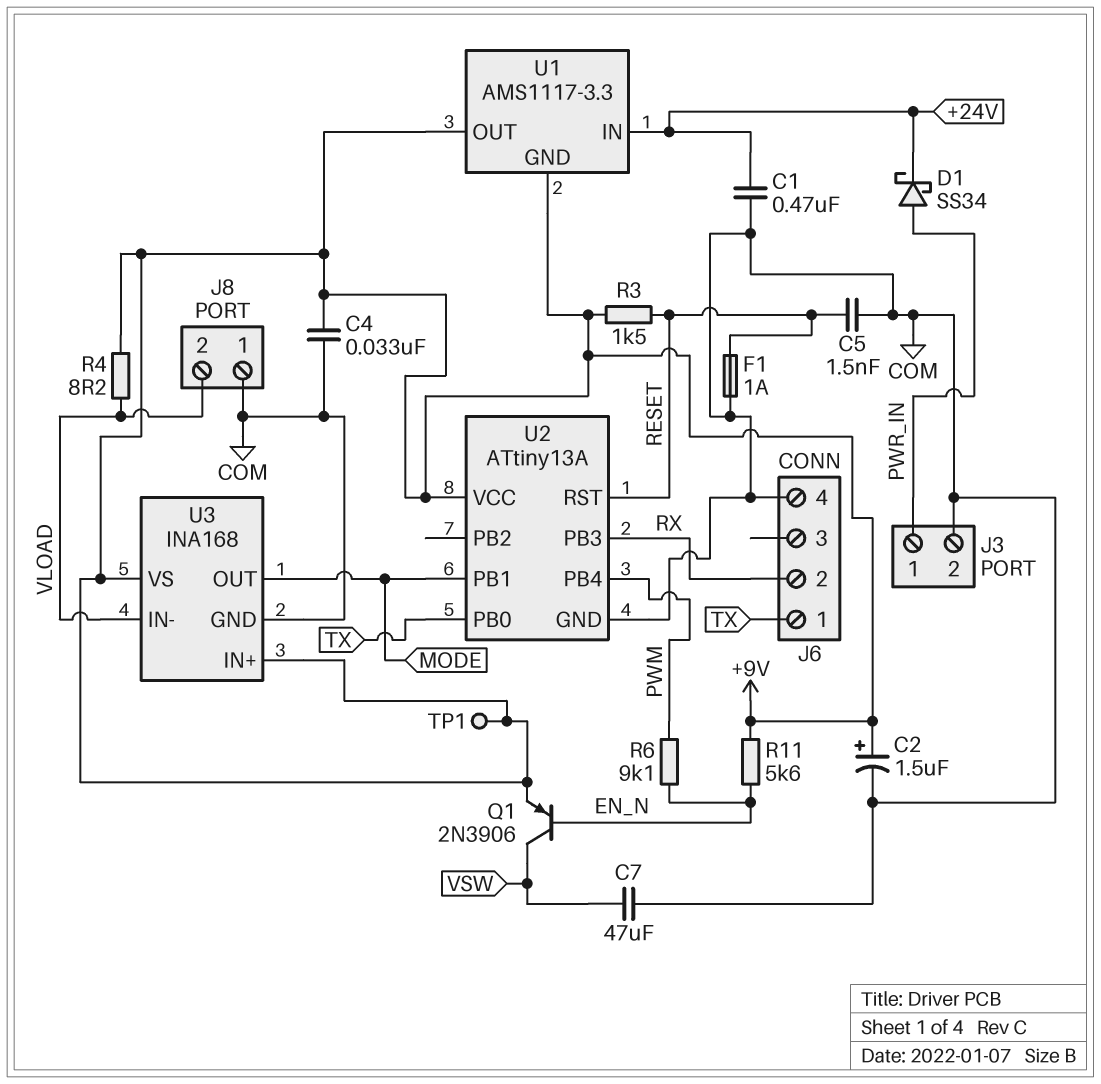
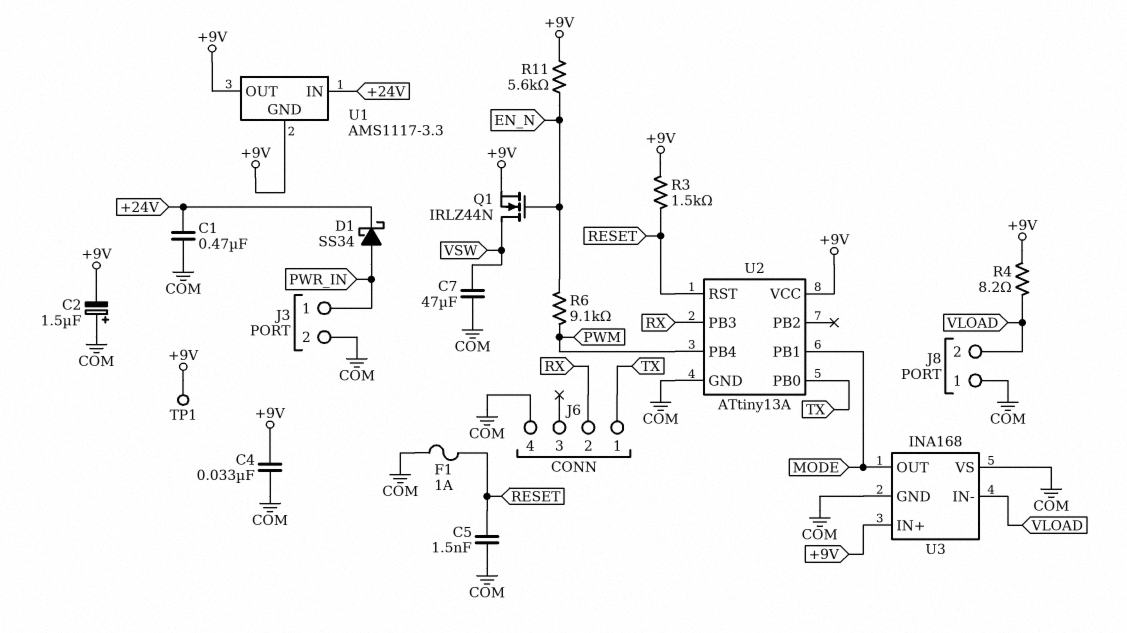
C2: 1.5uF (plus +9V, minus COM) -> 1.5uF (plus COM, minus +9V)
Q1: PNP 2N3906 (B EN_N, C VSW, E +9V) -> NMOS IRLZ44N (G EN_N, D VSW, S +9V)
U3 pin VS: +9V -> COM

